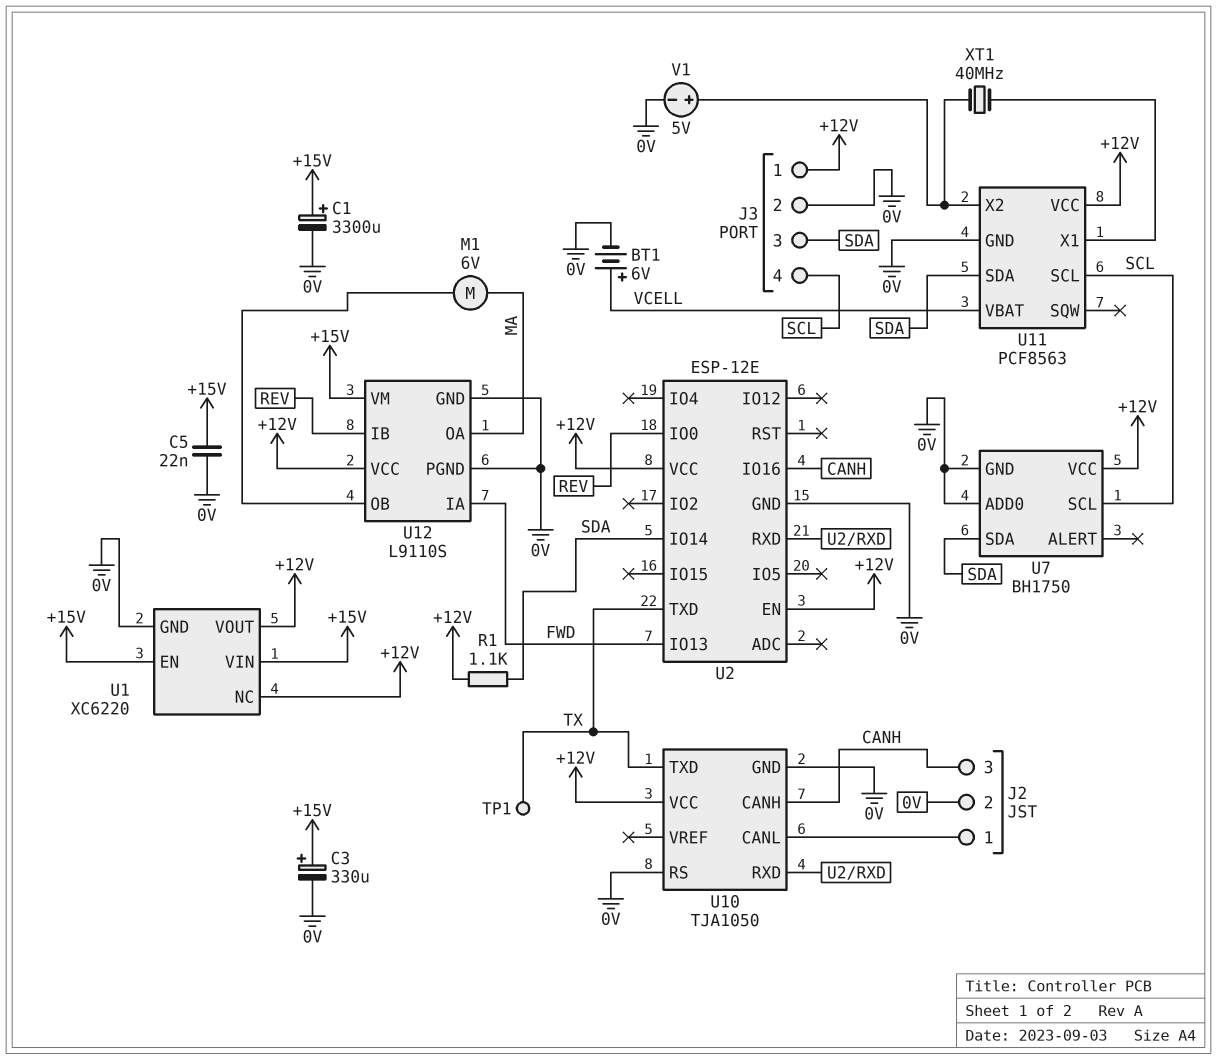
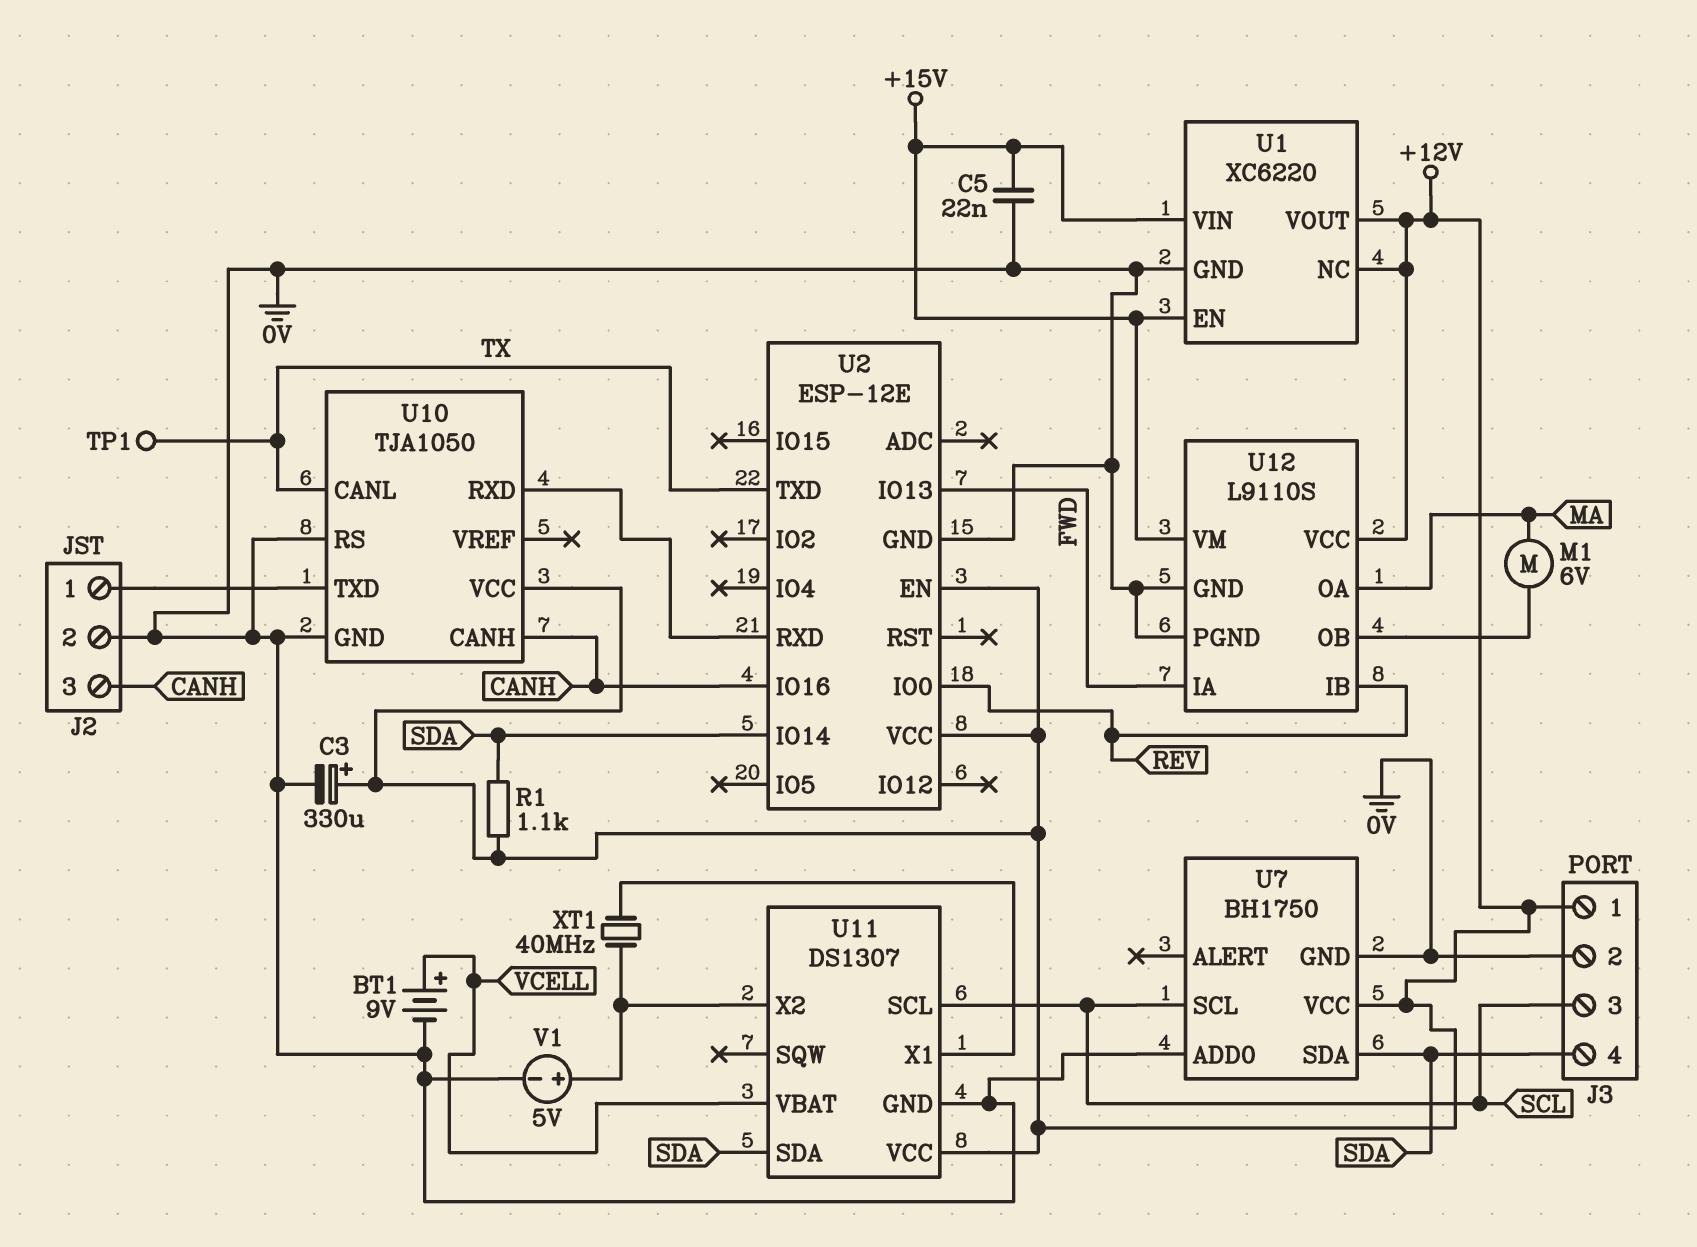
BT1: 6V (plus VCELL, minus 0V) -> 9V (plus VCELL, minus 0V)
C1: 3300uF (plus +15V, minus 0V) -> none
C3: 330uF (plus +15V, minus 0V) -> 330uF (plus +12V, minus 0V)
J3 pin 3: SDA -> SCL
J3 pin 4: SCL -> SDA
U10 pin CANL: J2/1 -> TX
U10 pin TXD: TX -> J2/1
U11: PCF8563 -> DS1307

